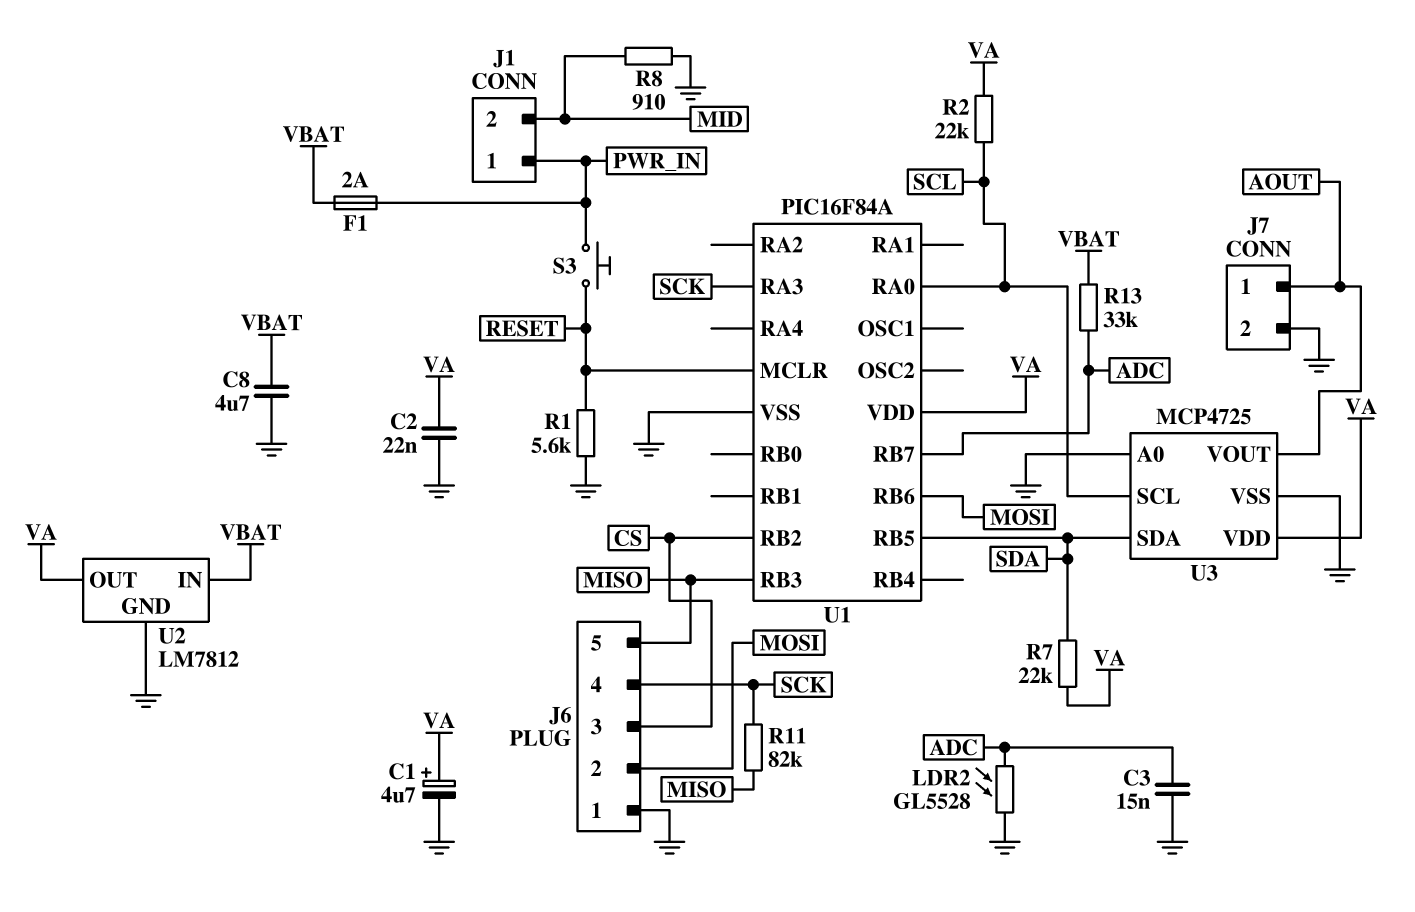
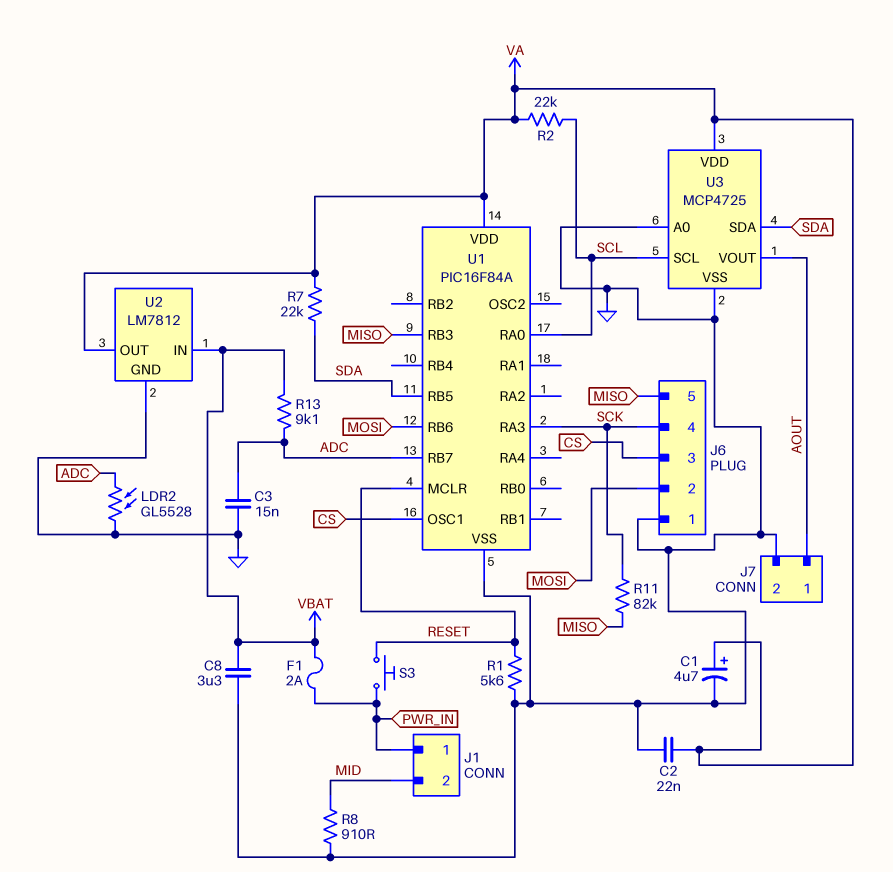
C8: 4.7uF (GND, VBAT) -> 3.3uF (GND, VBAT)
R13: 33k (ADC, VBAT) -> 9.1k (ADC, VBAT)
U1 pin OSC1: none -> CS
U1 pin RB2: CS -> none

